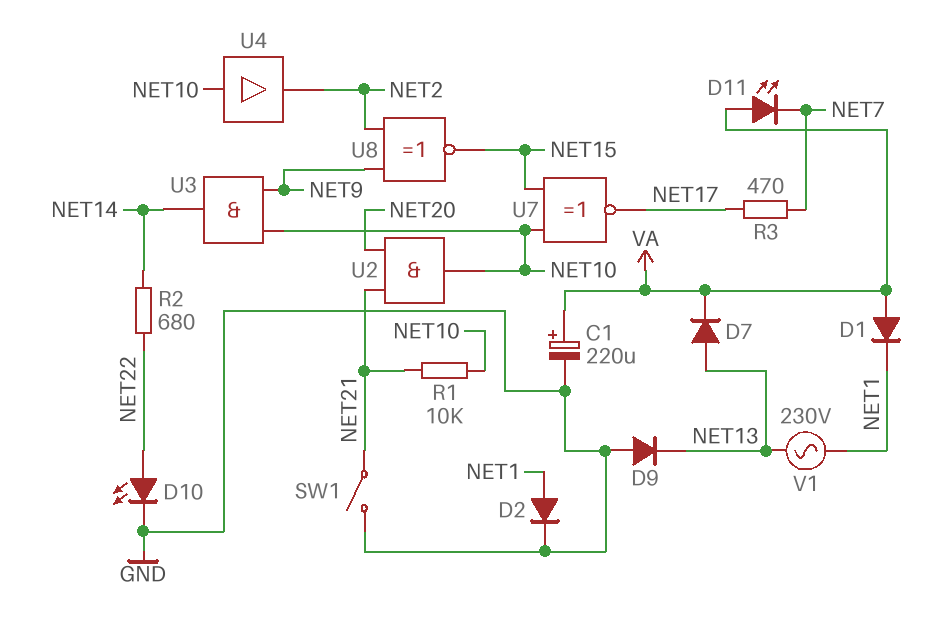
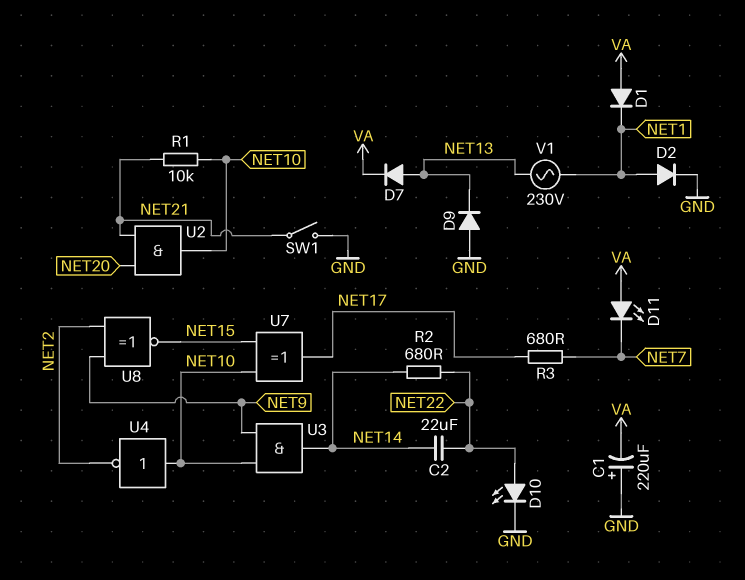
C1: 220uF (plus VA, minus GND) -> 220uF (plus GND, minus VA)
C2: none -> 22uF (NET14, NET22)
R3: 470 (NET7, NET17) -> 680 (NET7, NET17)
U4: buffer (in NET10, out NET2) -> NOT (in NET10, out NET2)
U7: XNOR (in NET10, in NET15, out NET17) -> XOR (in NET10, in NET15, out NET17)

